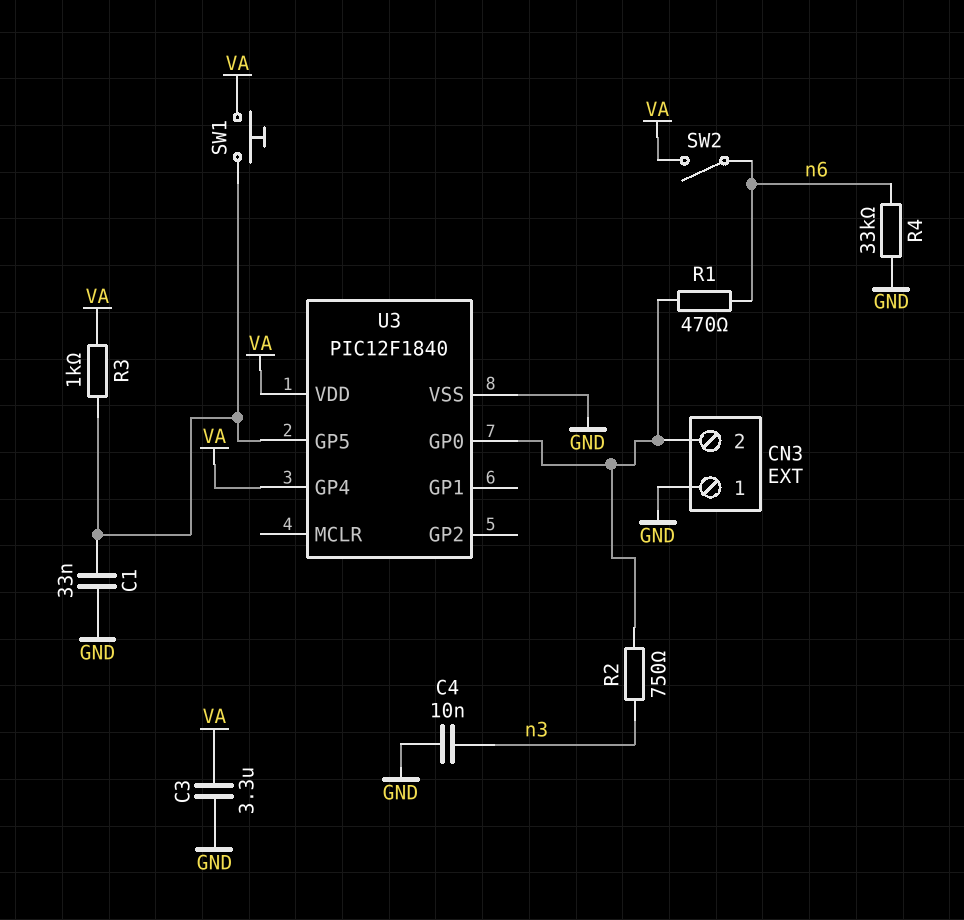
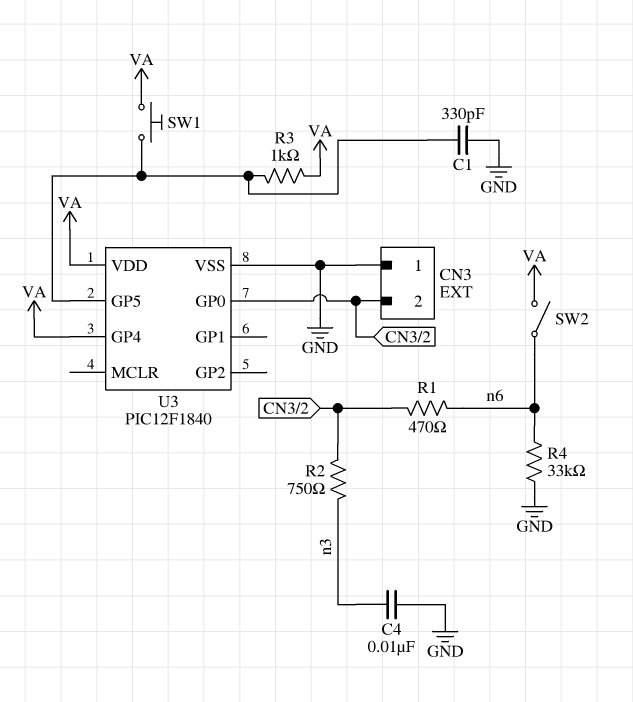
C1: 33nF (GND, U3/GP5) -> 330pF (GND, U3/GP5)
C3: 3.3uF (GND, VA) -> none

